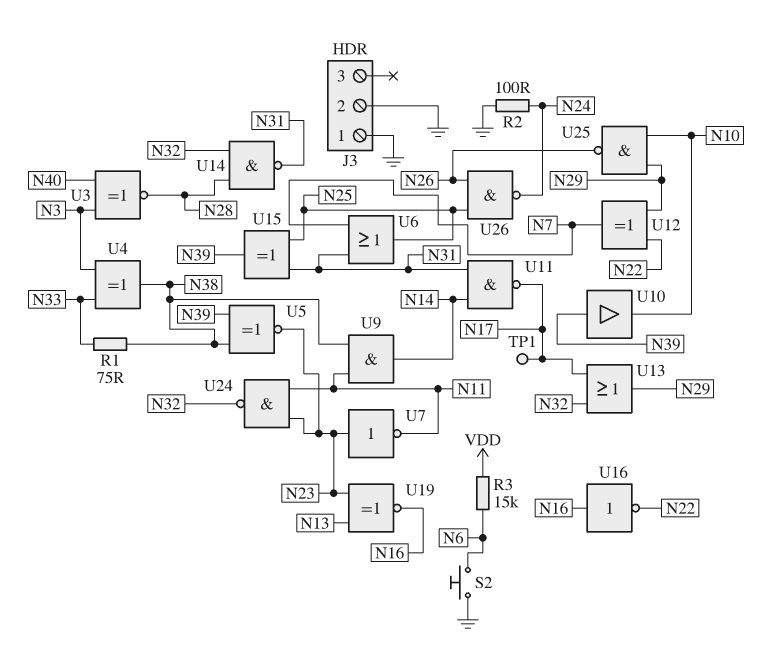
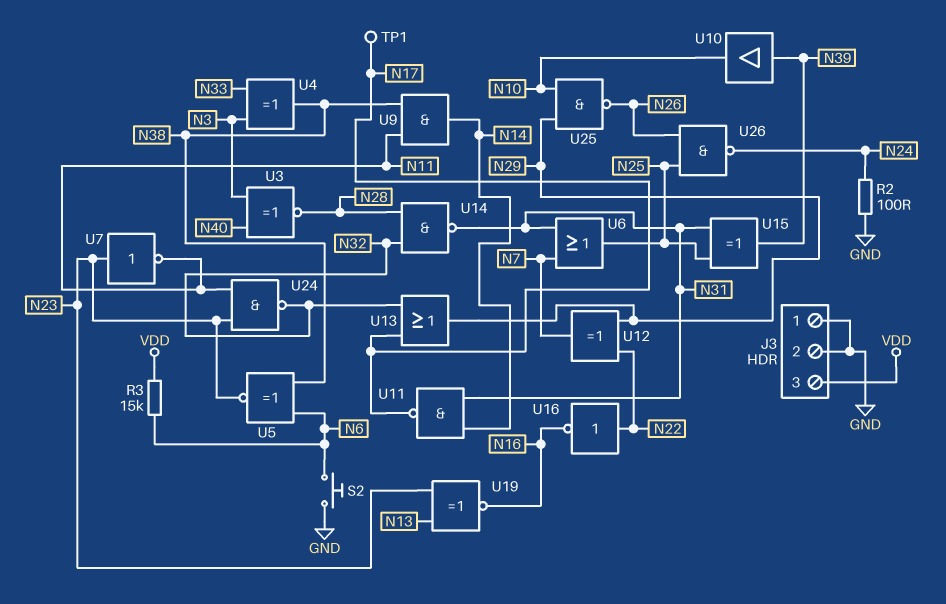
J3 pin 3: none -> VDD
R1: 75 (N33, N38) -> none
U5: XNOR (in N38, in N39, out N23) -> XNOR (in N6, in N38, out N23)
U16: NOT (in N16, out N22) -> NOT (in N22, out N16)

